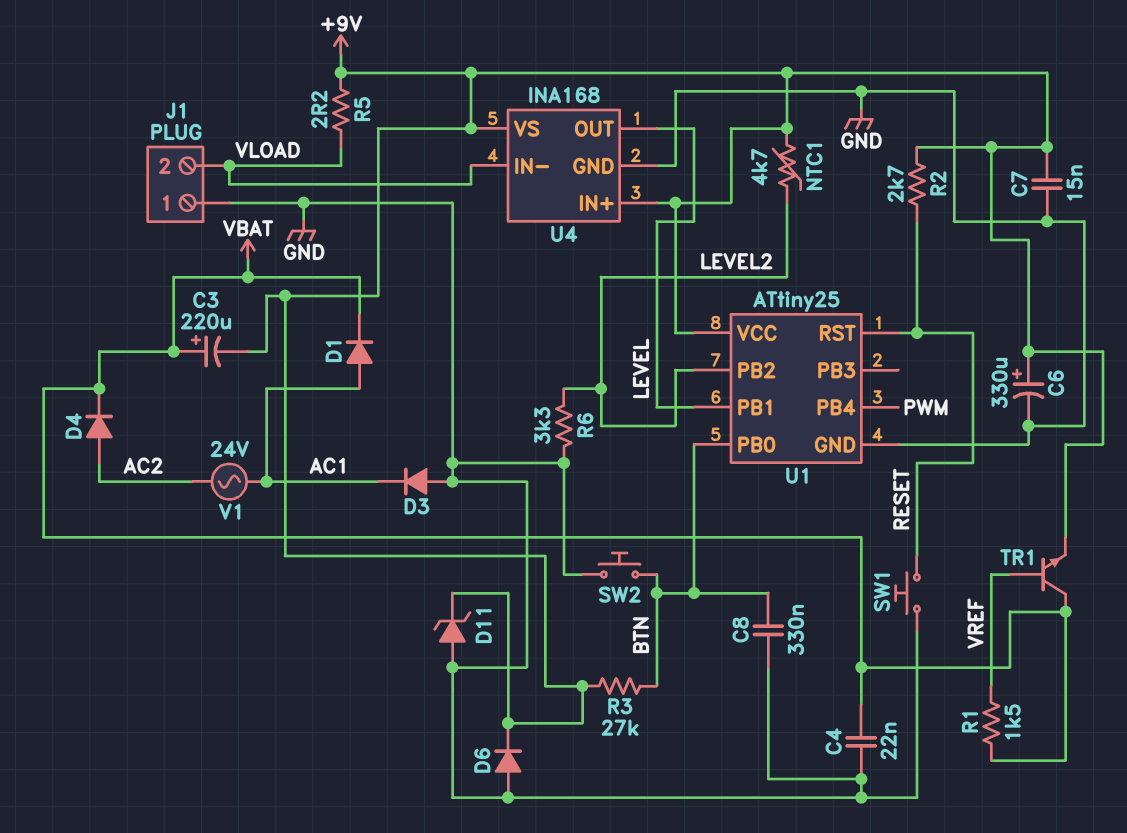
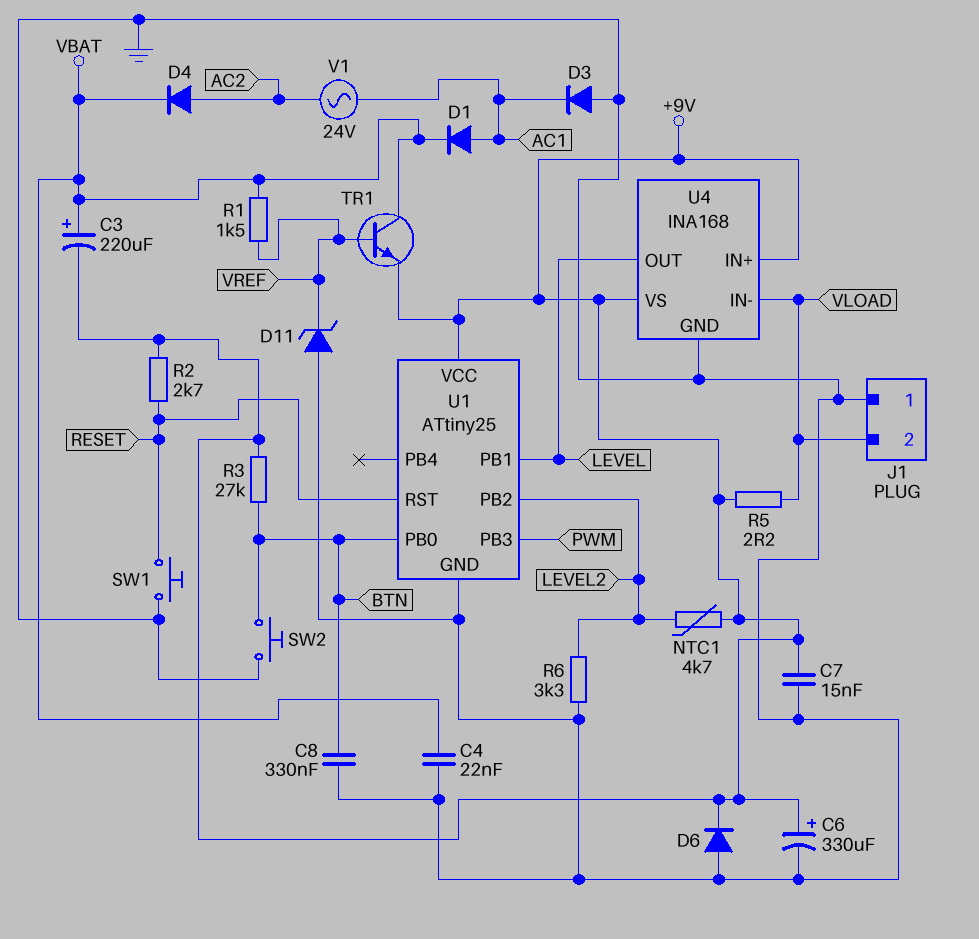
D11: zener (A GND, K +9V) -> zener (A GND, K VREF)
U1 pin PB3: none -> PWM
U1 pin PB4: PWM -> none

